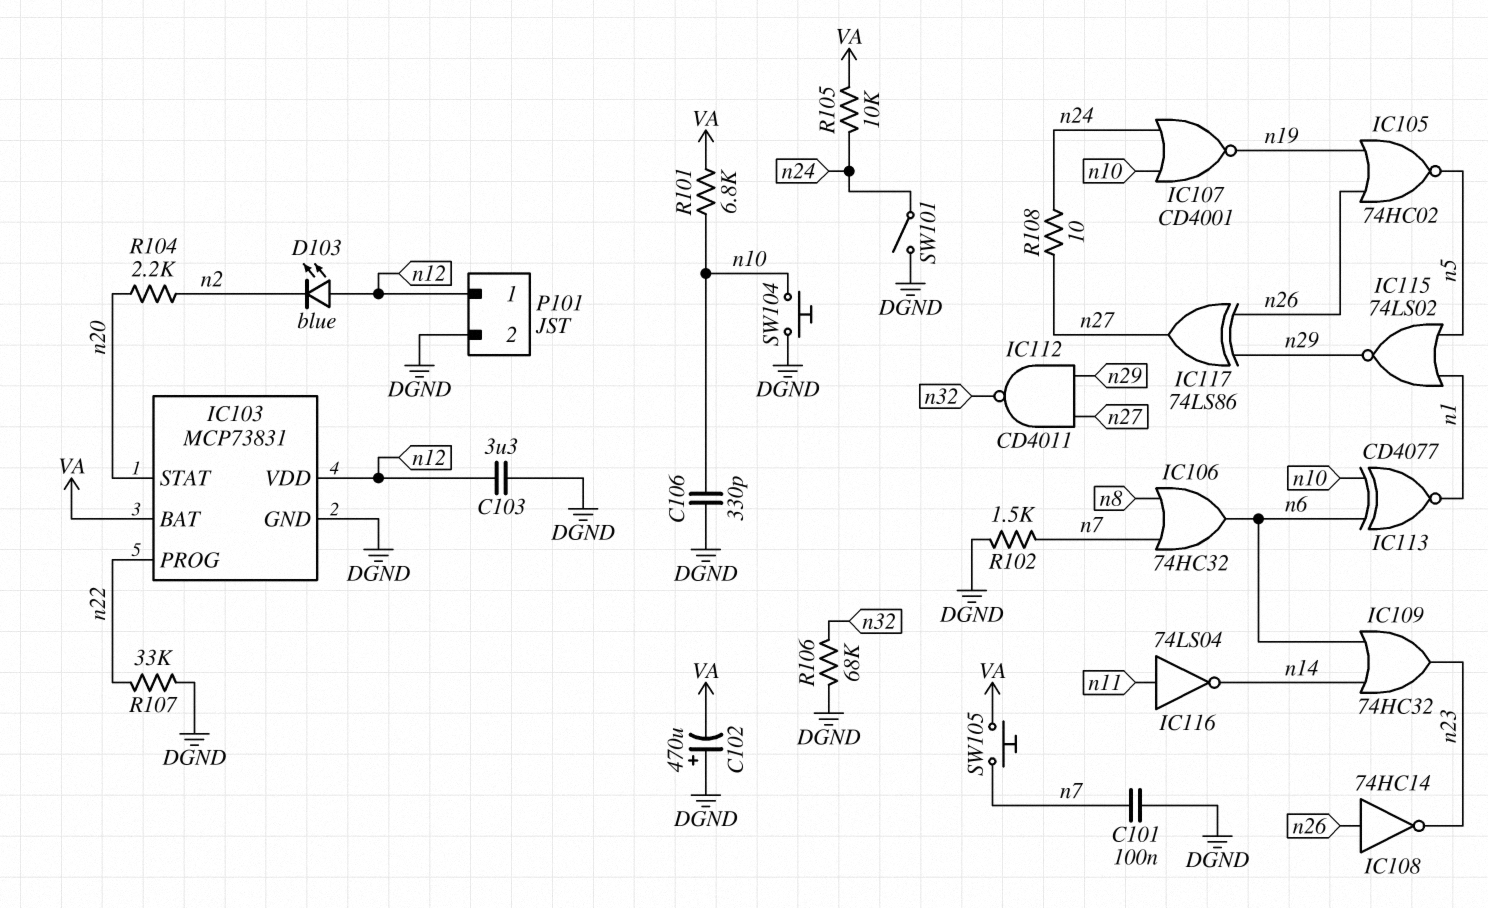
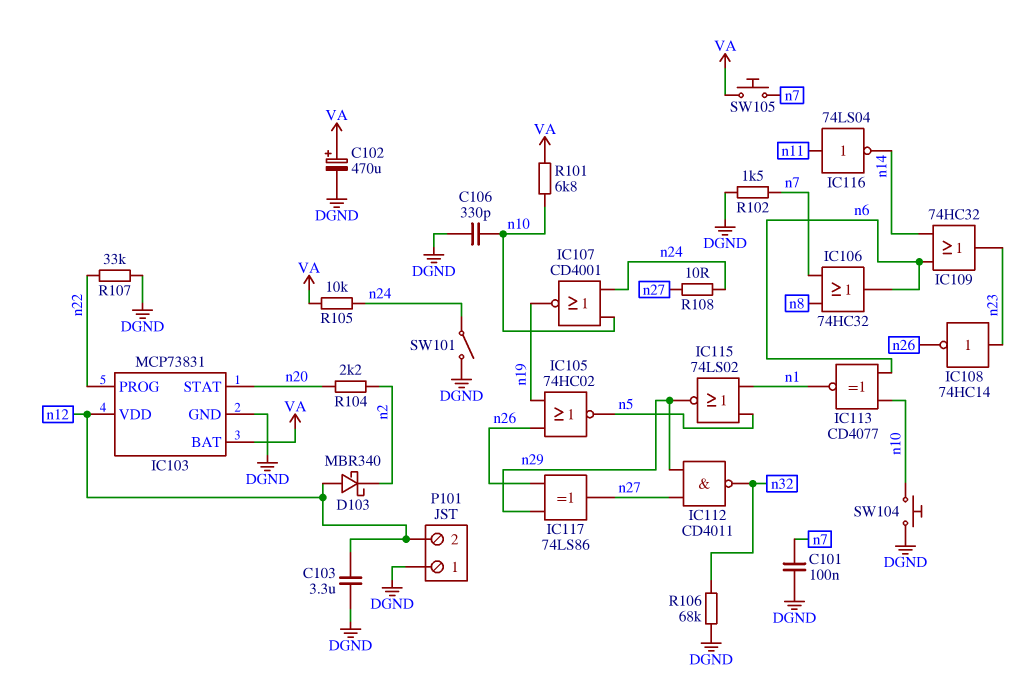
C102: 470uF (plus DGND, minus VA) -> 470uF (plus VA, minus DGND)
D103: LED blue (A n12, K n2) -> schottky MBR340 (A n12, K n2)
IC108: NOT 74HC14 (in n26, out n23) -> NOT 74HC14 (in n23, out n26)
P101 pin 1: n12 -> DGND
P101 pin 2: DGND -> n12

